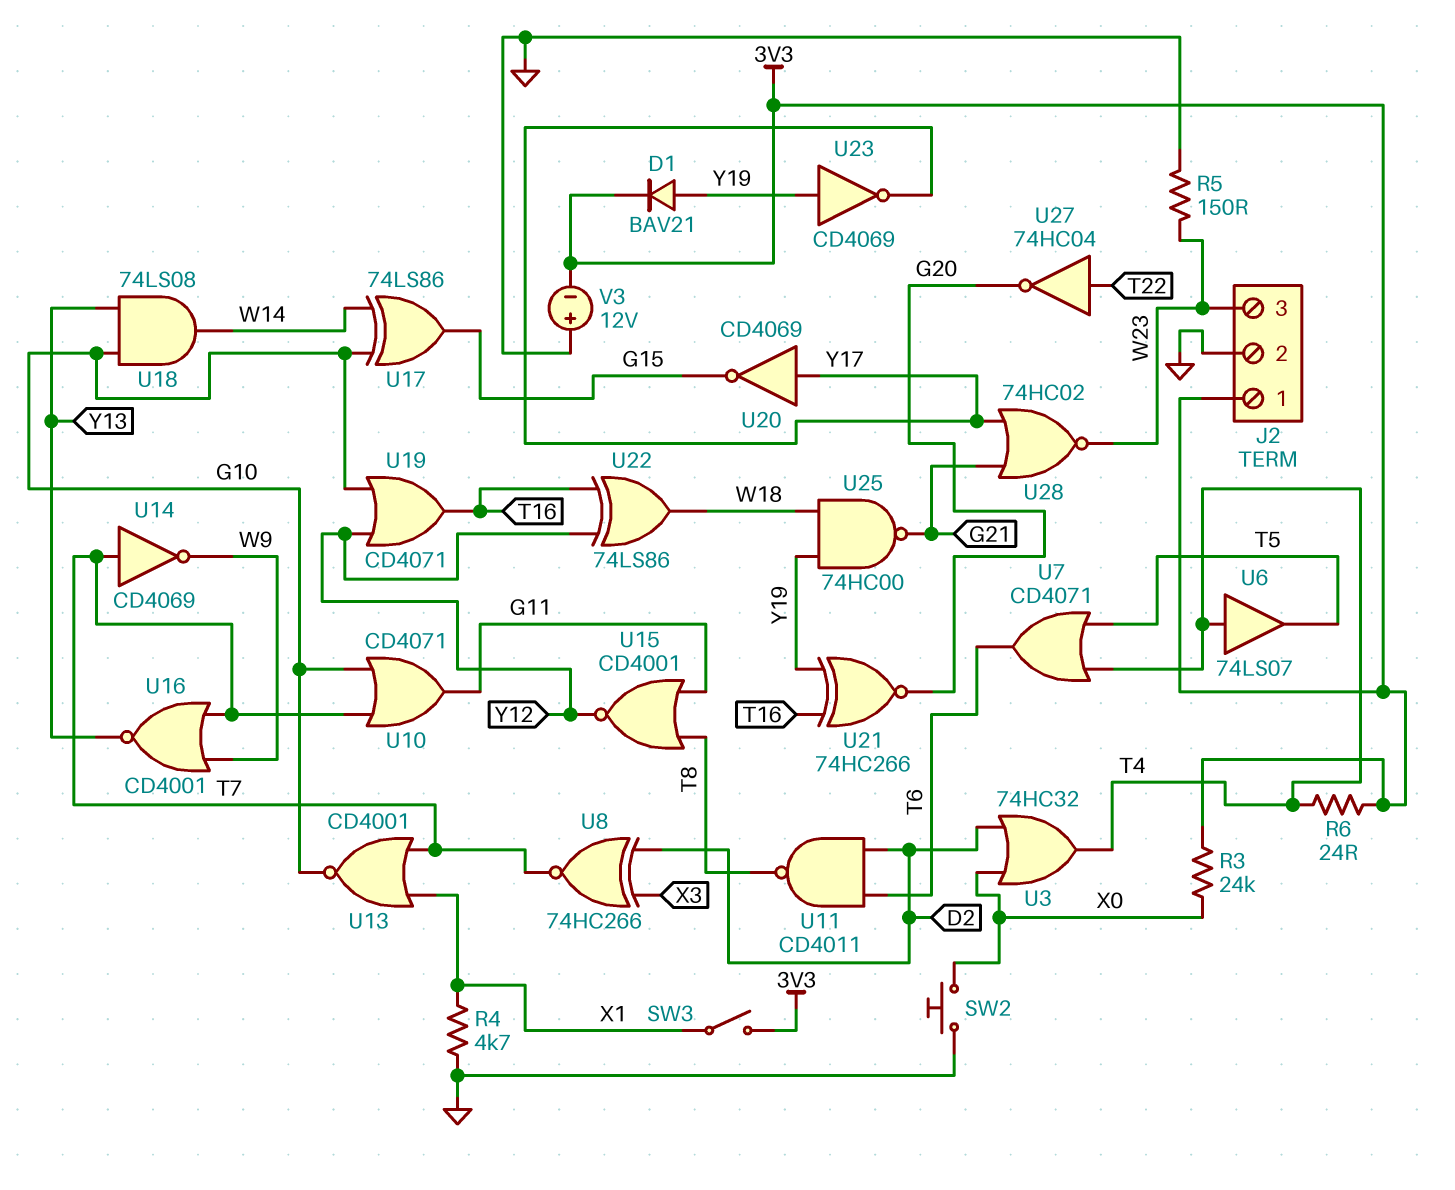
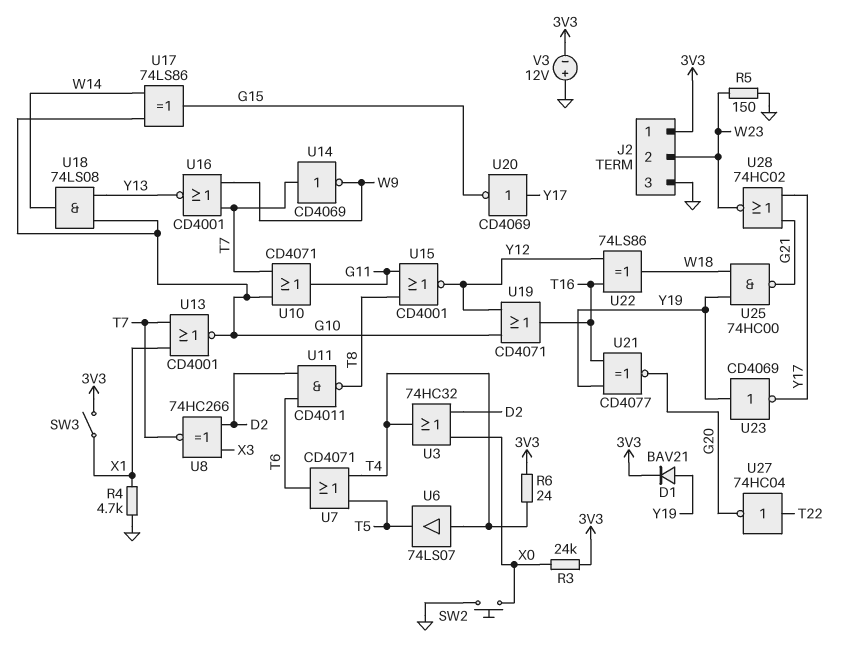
J2 pin 2: GND -> W23
J2 pin 3: W23 -> GND
U21: XNOR 74HC266 (in T16, in Y19, out G20) -> XNOR CD4077 (in T16, in Y19, out G20)

